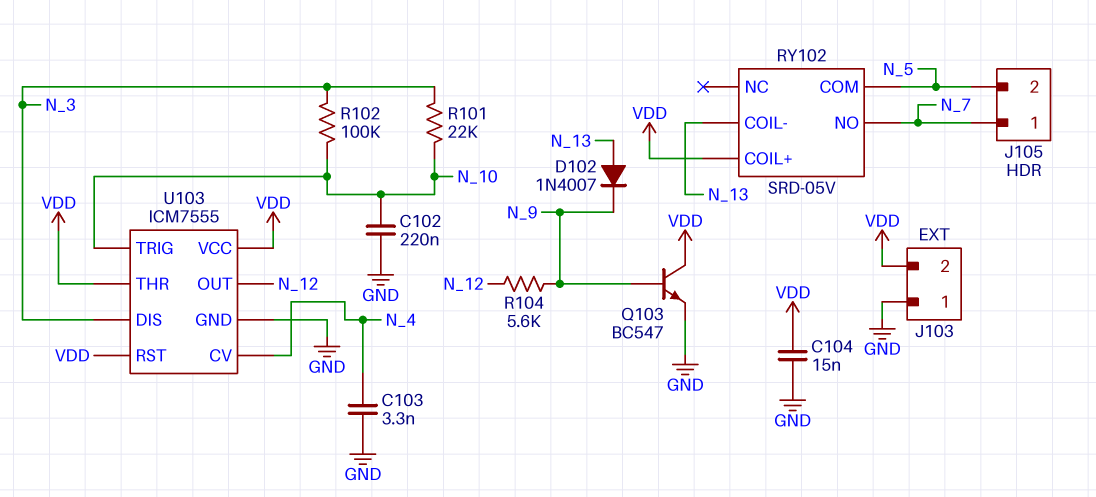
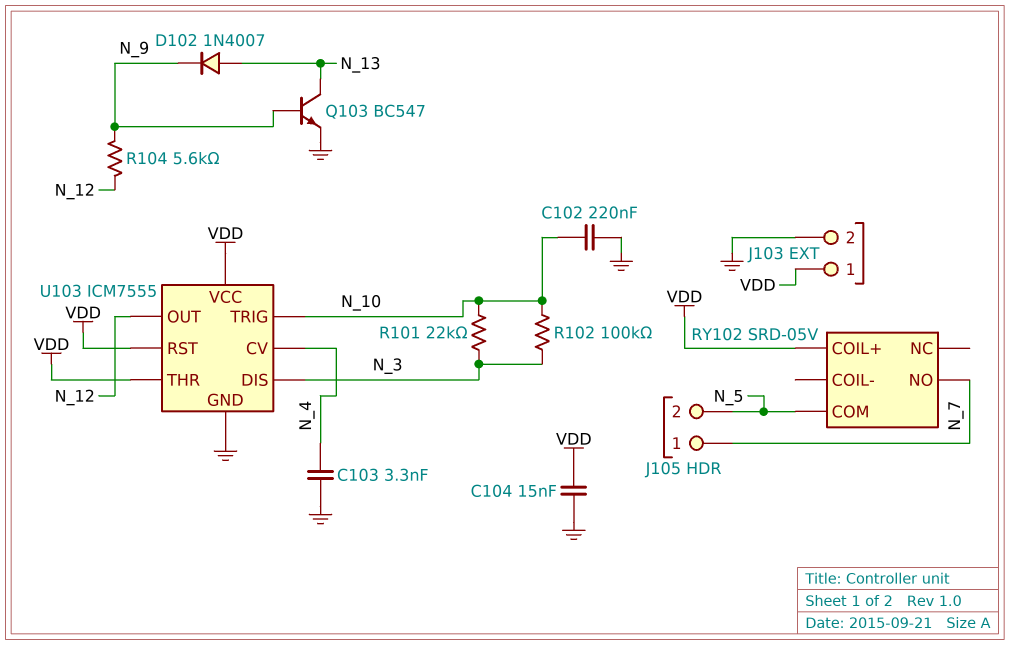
J103 pin 1: GND -> VDD
J103 pin 2: VDD -> GND
Q103: NPN BC547 (B N_9, C VDD, E GND) -> NPN BC547 (B N_9, C N_13, E GND)
RY102 pin COIL-: N_13 -> none

